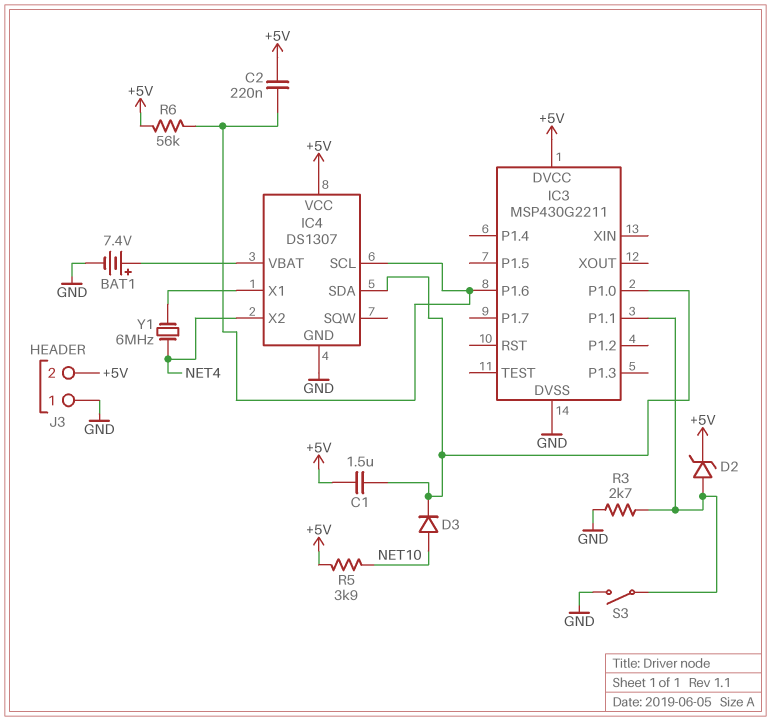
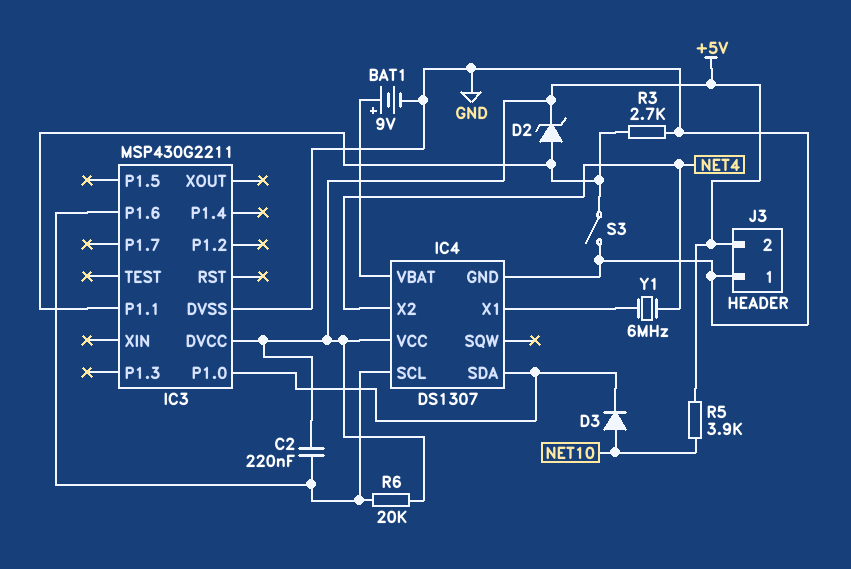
BAT1: 7.4V (plus IC4/VBAT, minus GND) -> 9V (plus IC4/VBAT, minus GND)
C1: 1.5uF (+5V, IC3/P1.0) -> none
R6: 56k (+5V, IC3/P1.6) -> 20k (+5V, IC3/P1.6)

